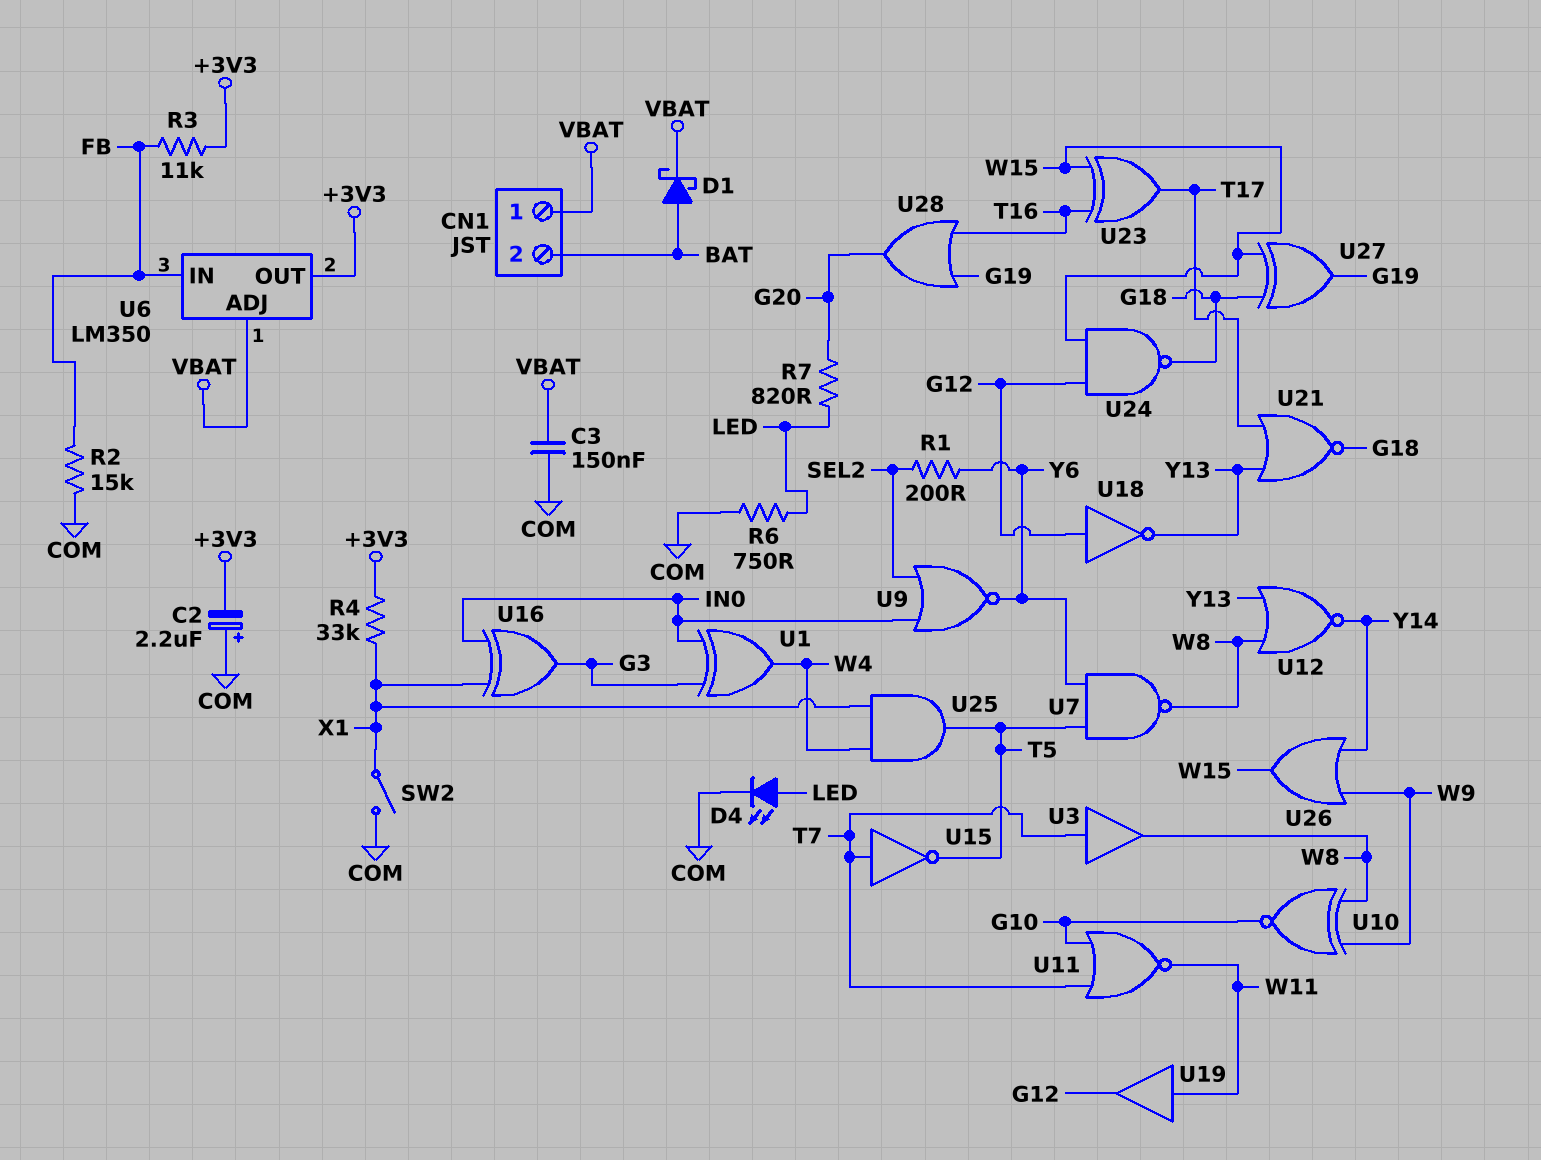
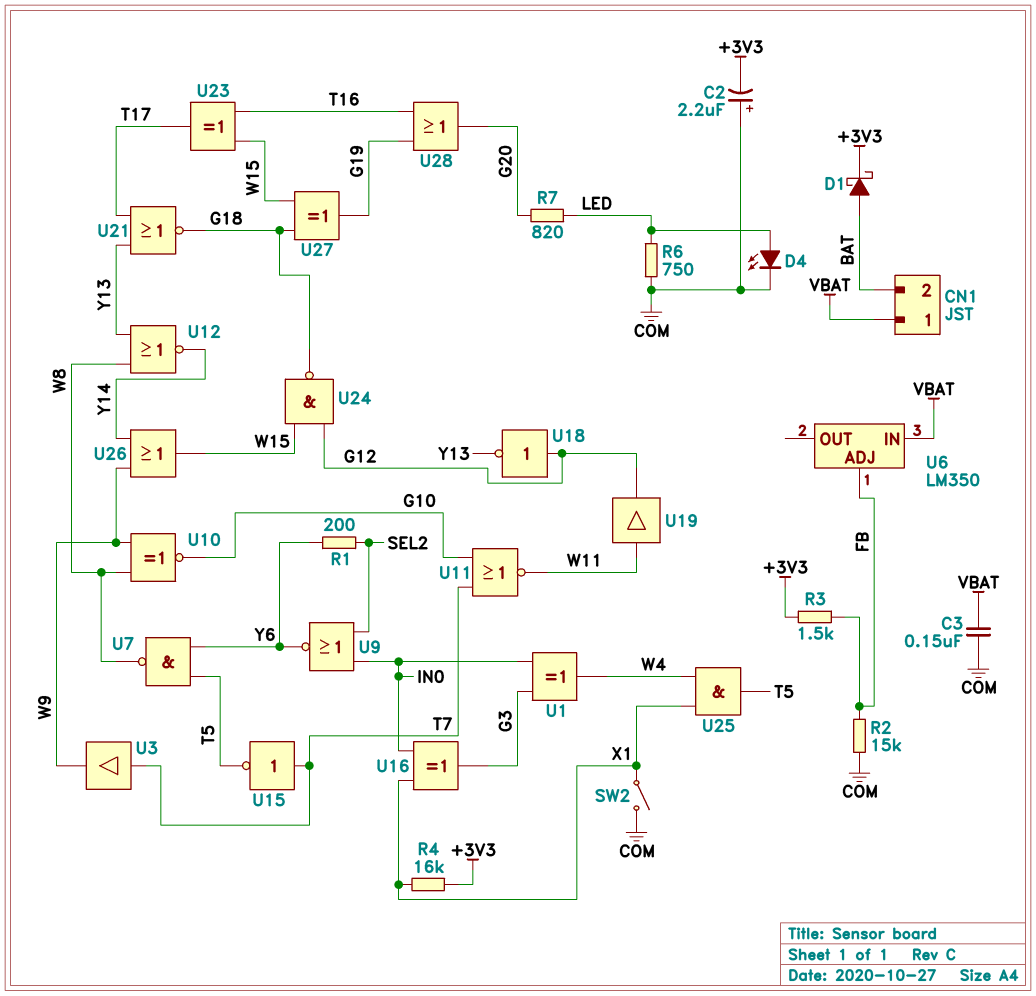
D1: schottky (A BAT, K VBAT) -> schottky (A BAT, K +3V3)
R3: 11k (+3V3, FB) -> 1.5k (+3V3, FB)
R4: 33k (+3V3, X1) -> 16k (+3V3, X1)
U3: buffer (in T7, out W8) -> buffer (in T7, out W9)
U6 pin ADJ: VBAT -> FB
U6 pin IN: FB -> VBAT
U6 pin OUT: +3V3 -> none

